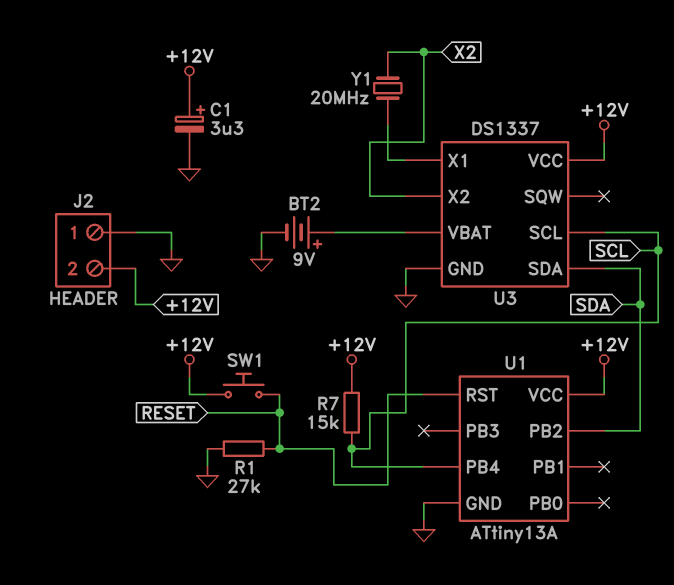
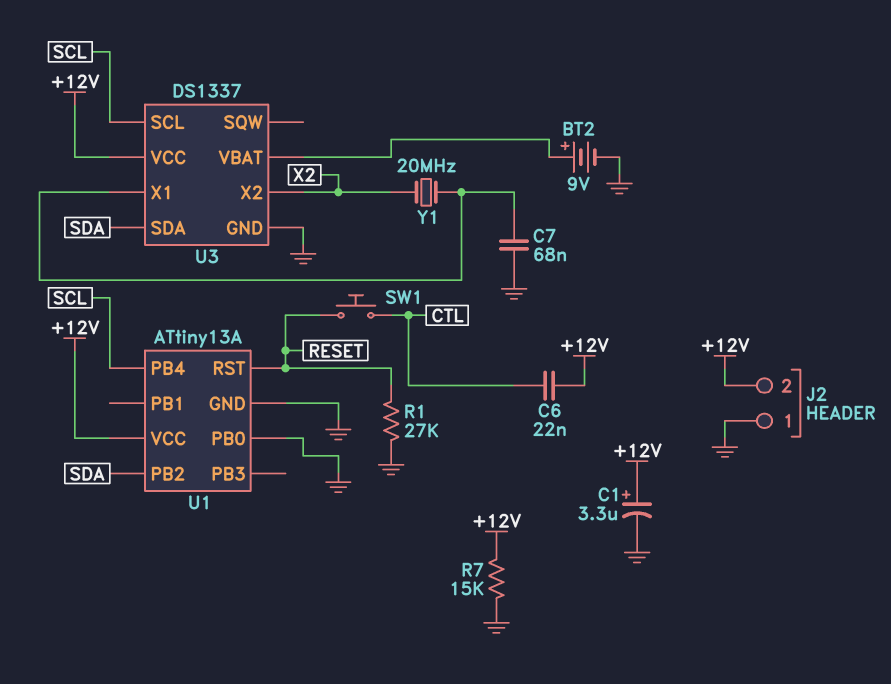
C6: none -> 22nF (+12V, CTL)
C7: none -> 68nF (GND, U3/X1)
R7: 15k (+12V, SCL) -> 15k (+12V, GND)
SW1: button (+12V, RESET) -> button (CTL, RESET)
U1 pin PB0: none -> GND

